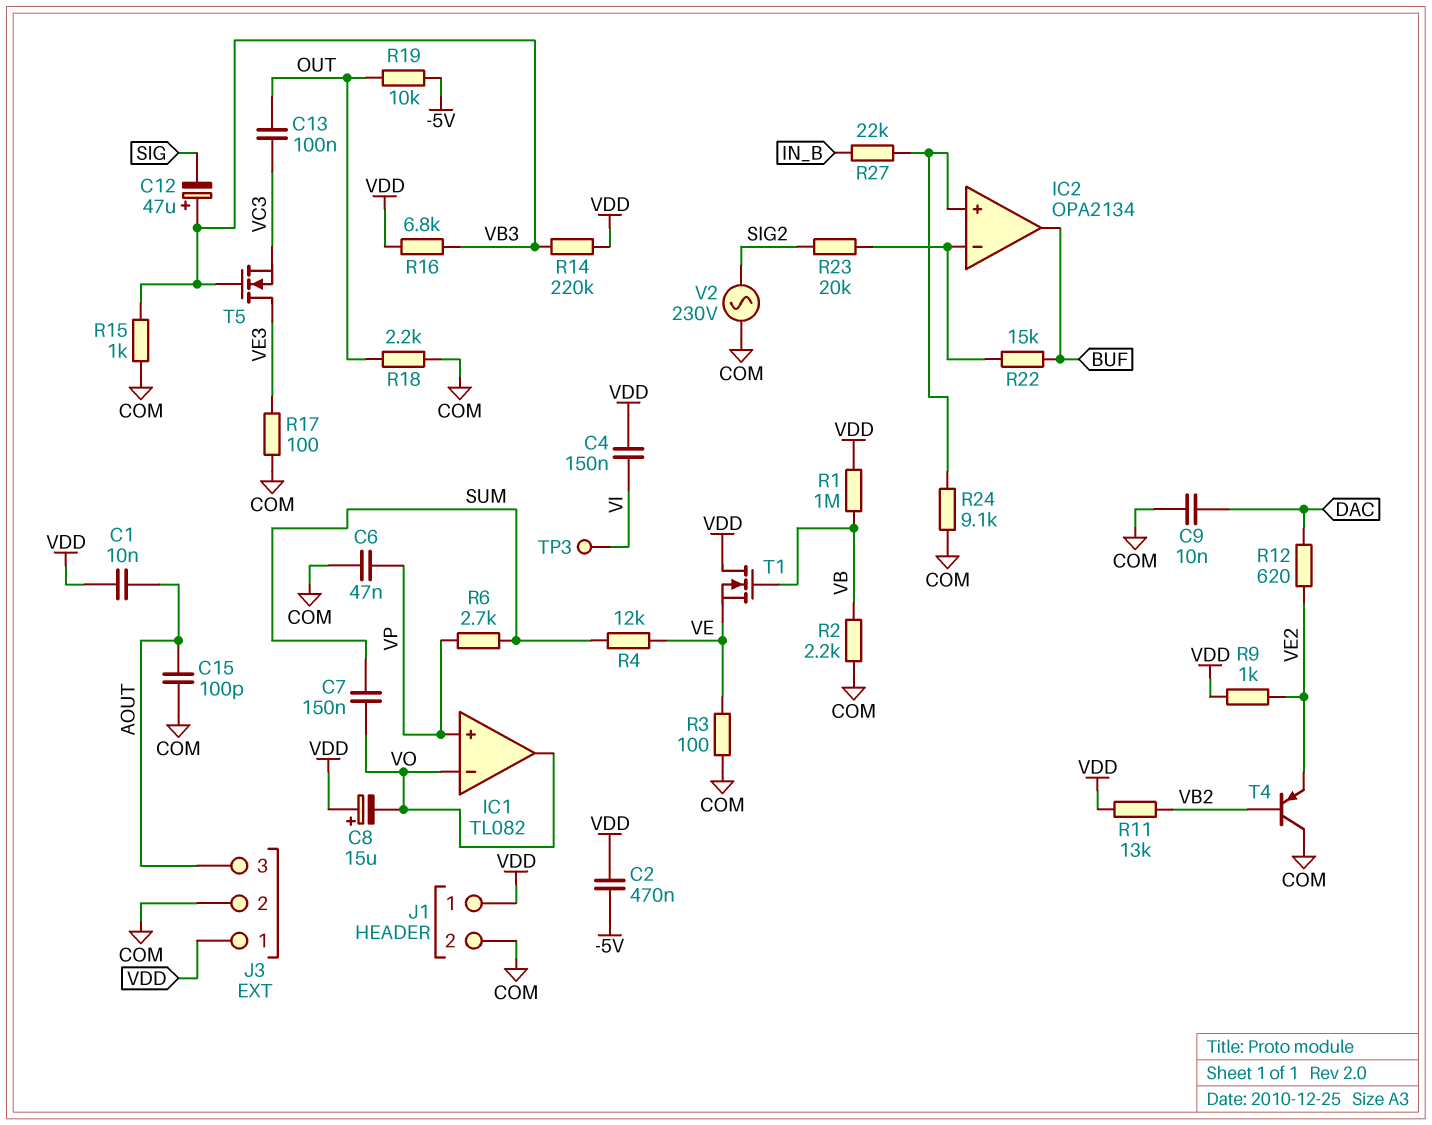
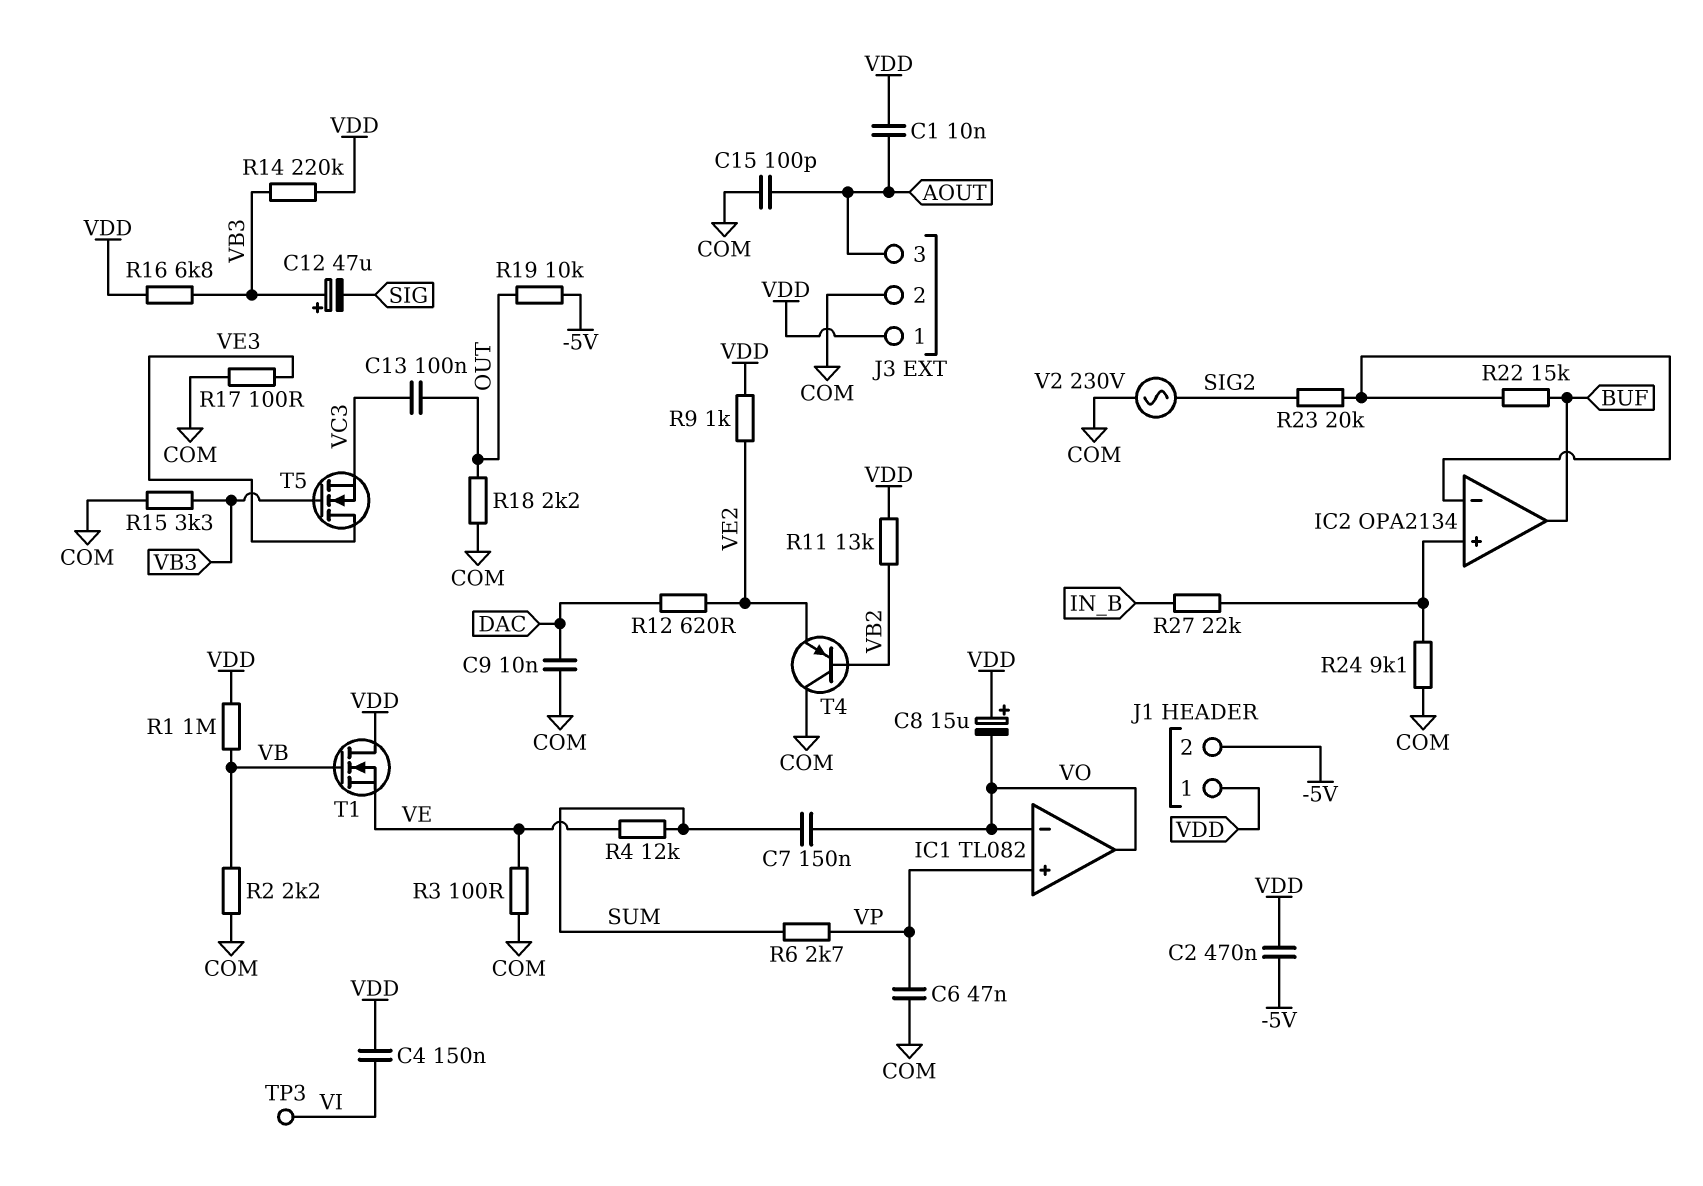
J1 pin 2: COM -> -5V
R15: 1k (COM, VB3) -> 3.3k (COM, VB3)

